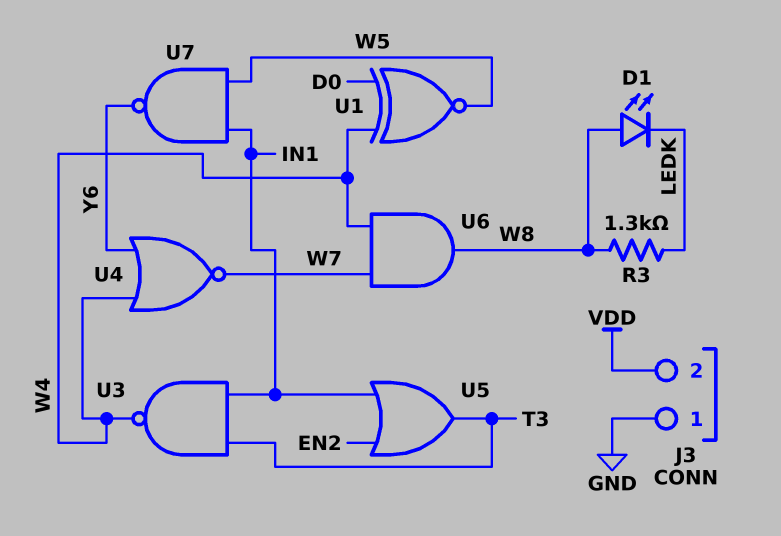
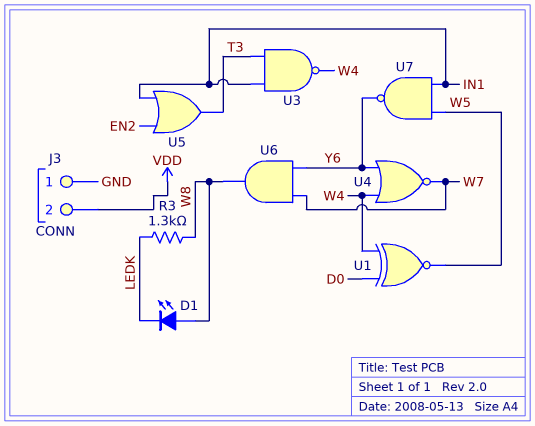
U6: AND (in W4, in W7, out W8) -> AND (in W7, in Y6, out W8)

